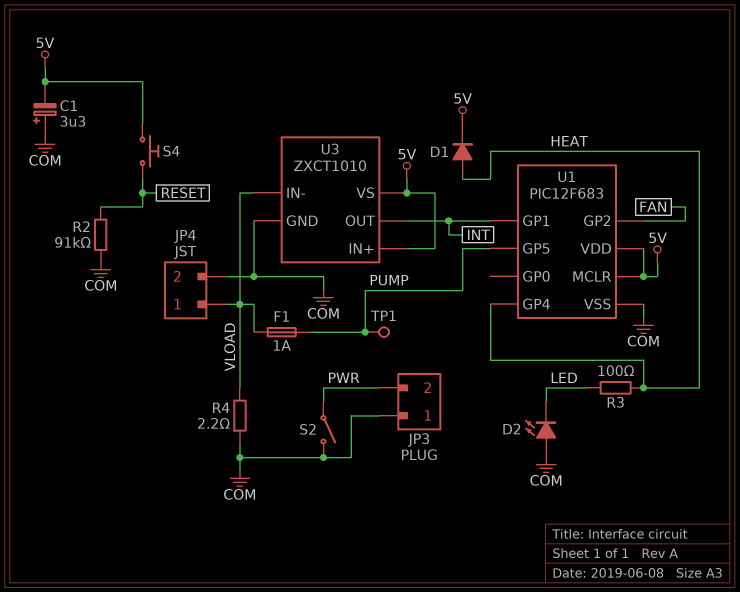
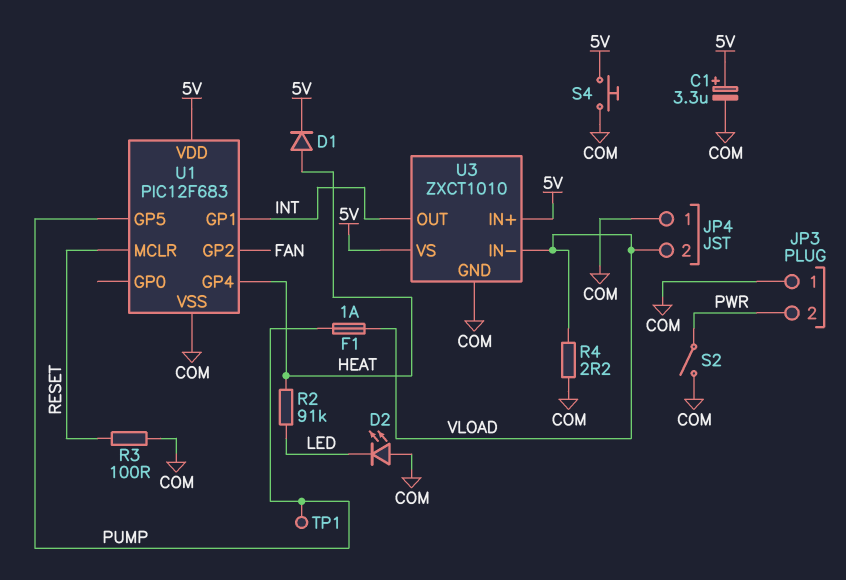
C1: 3.3uF (plus COM, minus 5V) -> 3.3uF (plus 5V, minus COM)
JP4 pin 1: VLOAD -> COM
JP4 pin 2: COM -> VLOAD
R2: 91k (COM, RESET) -> 91k (HEAT, LED)
R3: 100 (HEAT, LED) -> 100 (COM, RESET)
S4: button (5V, RESET) -> button (5V, COM)
U1 pin MCLR: 5V -> RESET

